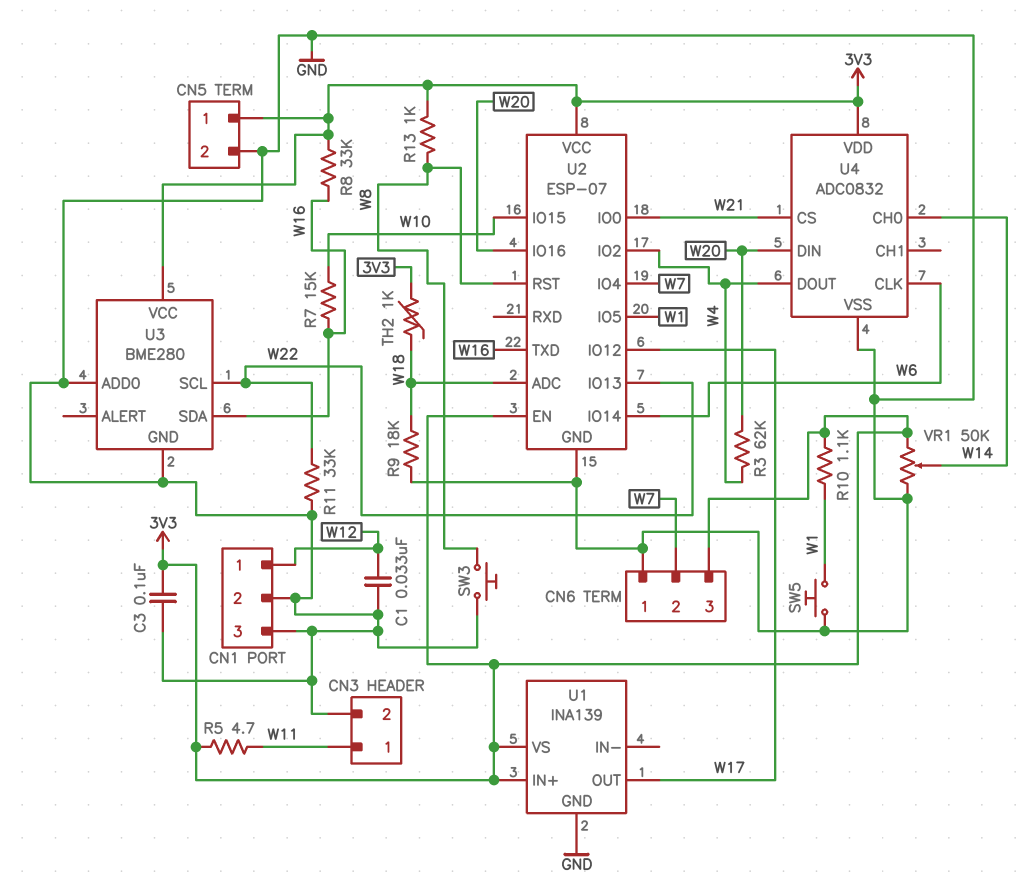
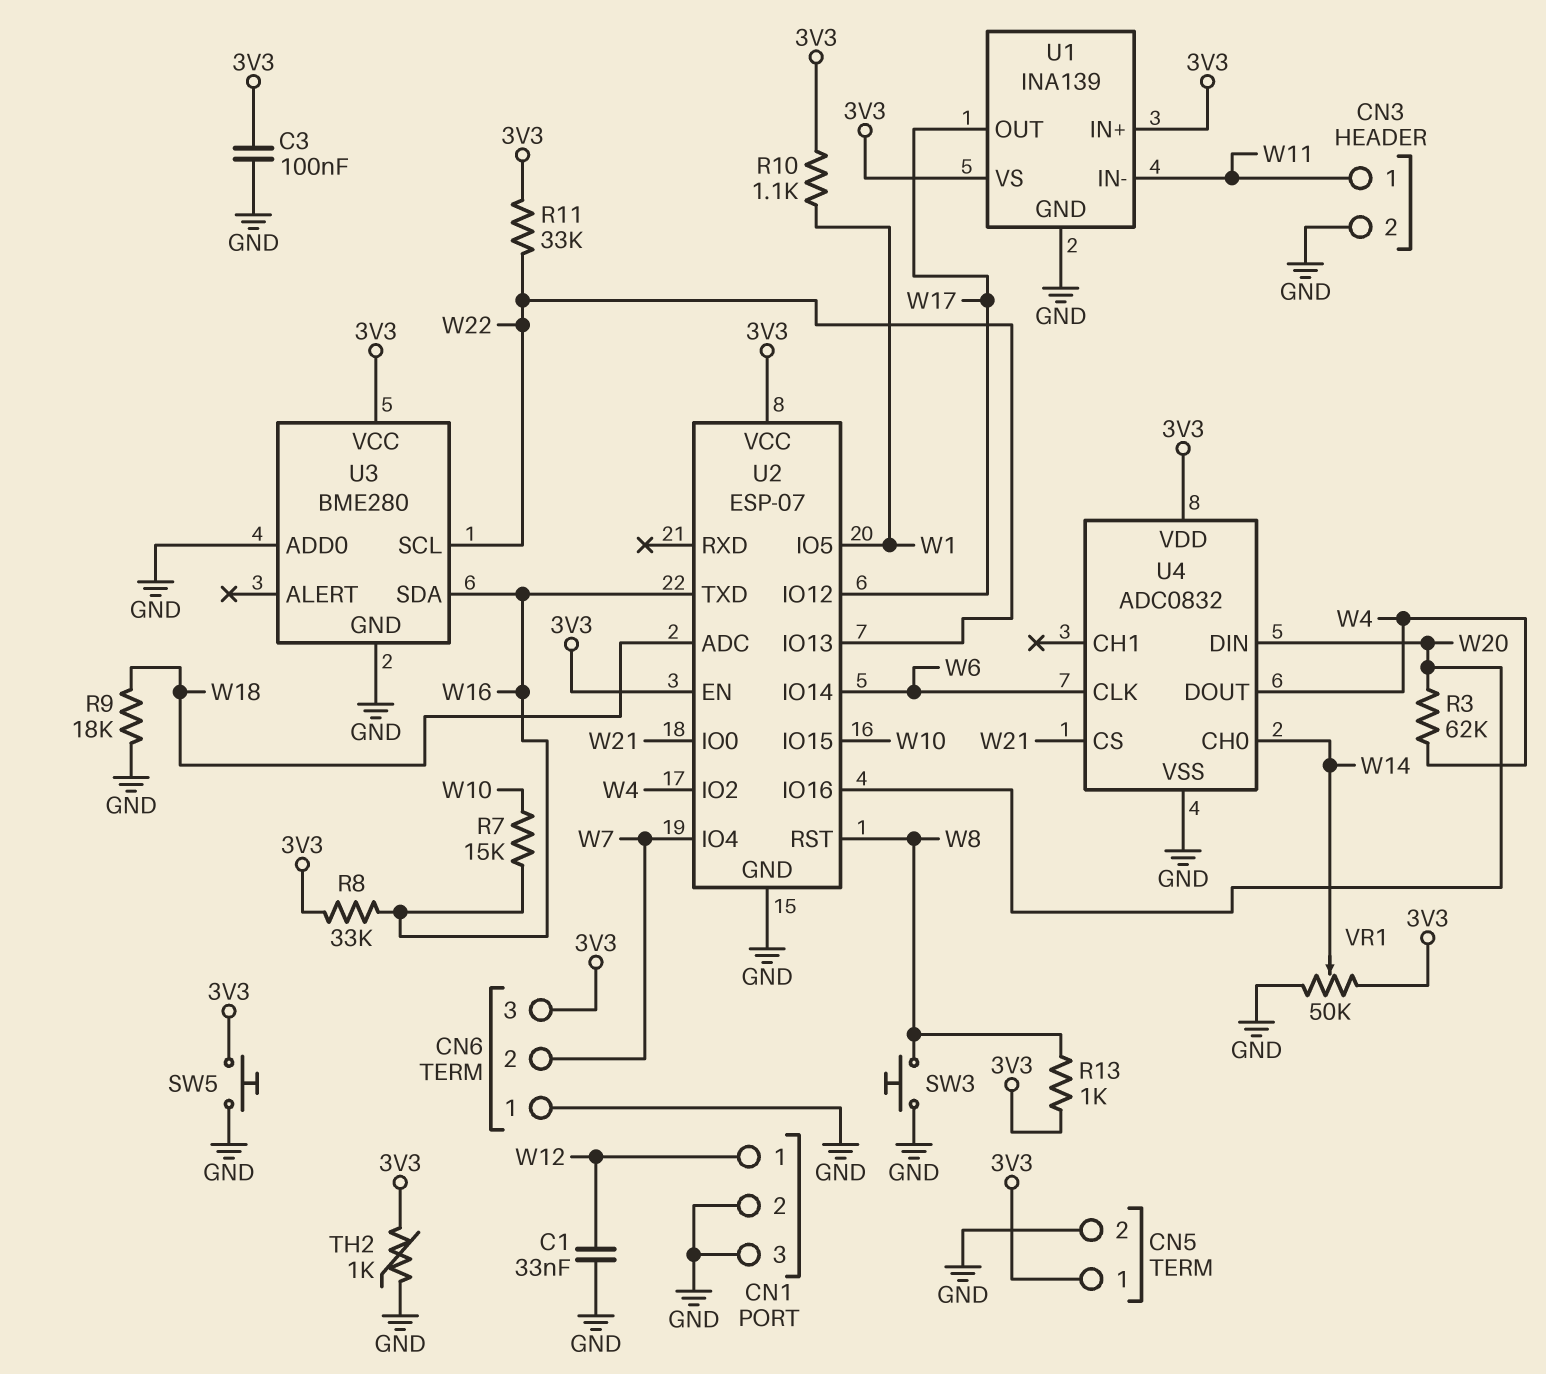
R5: 4.7 (3V3, W11) -> none
R11: 33k (GND, W22) -> 33k (3V3, W22)
SW5: button (GND, W1) -> button (3V3, GND)
TH2: 1k (3V3, W18) -> 1k (3V3, GND)
U1 pin IN-: none -> W11

